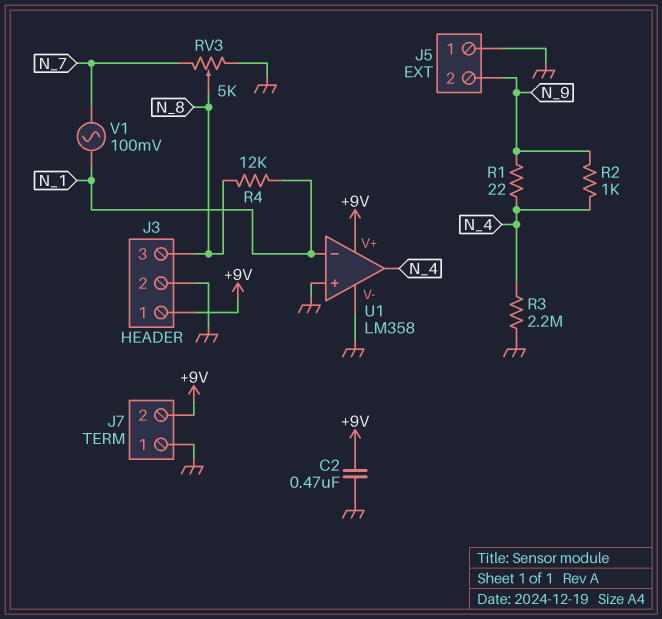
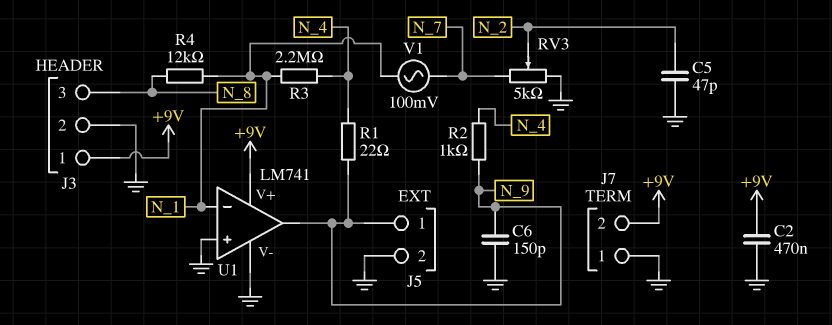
C5: none -> 47pF (GND, N_2)
C6: none -> 150pF (GND, N_9)
J5 pin 1: GND -> N_9
J5 pin 2: N_9 -> GND
R3: 2.2M (GND, N_4) -> 2.2M (N_1, N_4)
RV3: 5k (GND, N_7, wiper N_8) -> 5k (GND, N_7, wiper N_2)
U1: LM358 -> LM741
U1 pin out: N_4 -> N_9

